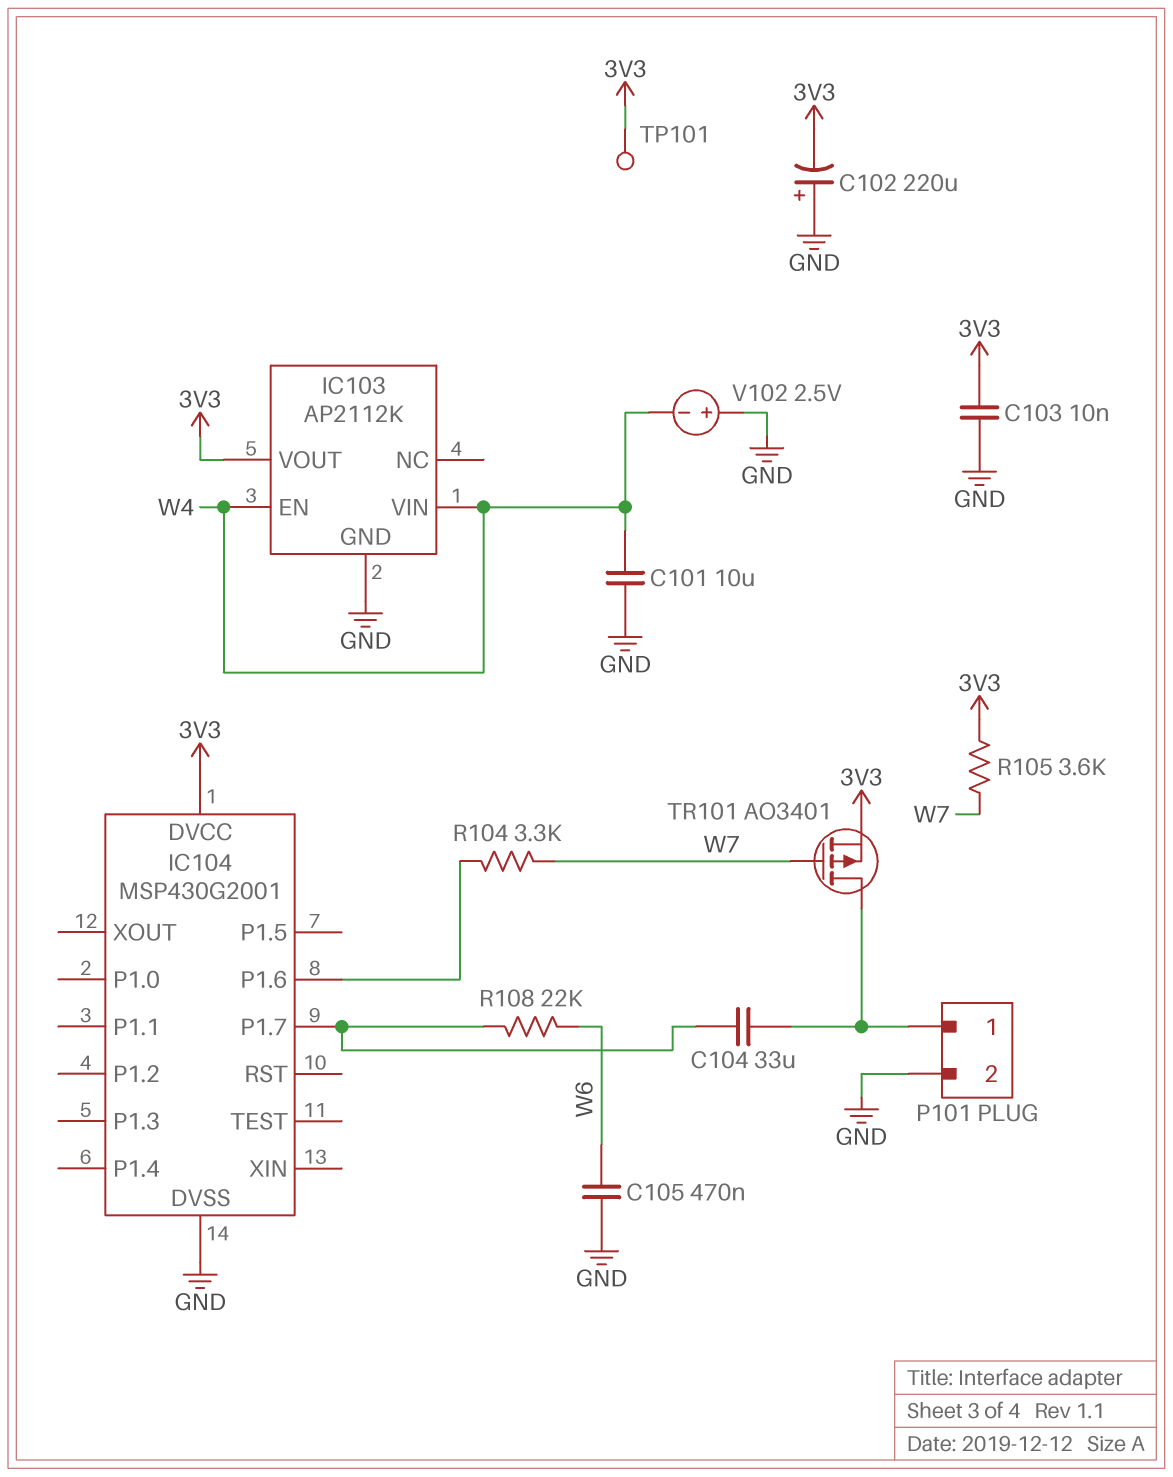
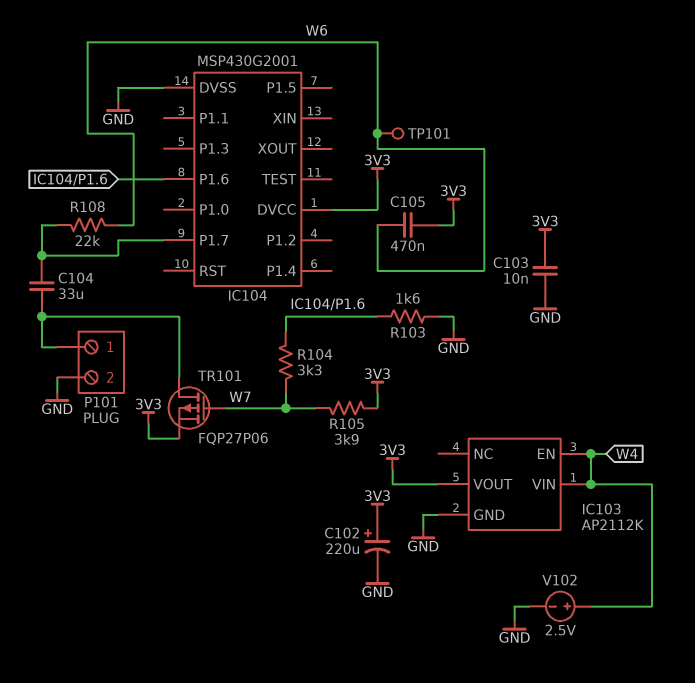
C101: 10uF (GND, W4) -> none
C102: 220uF (plus GND, minus 3V3) -> 220uF (plus 3V3, minus GND)
C105: 470nF (GND, W6) -> 470nF (3V3, W6)
R103: none -> 1.6k (GND, IC104/P1.6)
R105: 3.6k (3V3, W7) -> 3.9k (3V3, W7)
TP101: test point (3V3) -> test point (W6)
TR101: PMOS AO3401 (G W7, D P101/1, S 3V3) -> PMOS FQP27P06 (G W7, D P101/1, S 3V3)
V102: 2.5V (plus GND, minus W4) -> 2.5V (plus W4, minus GND)

